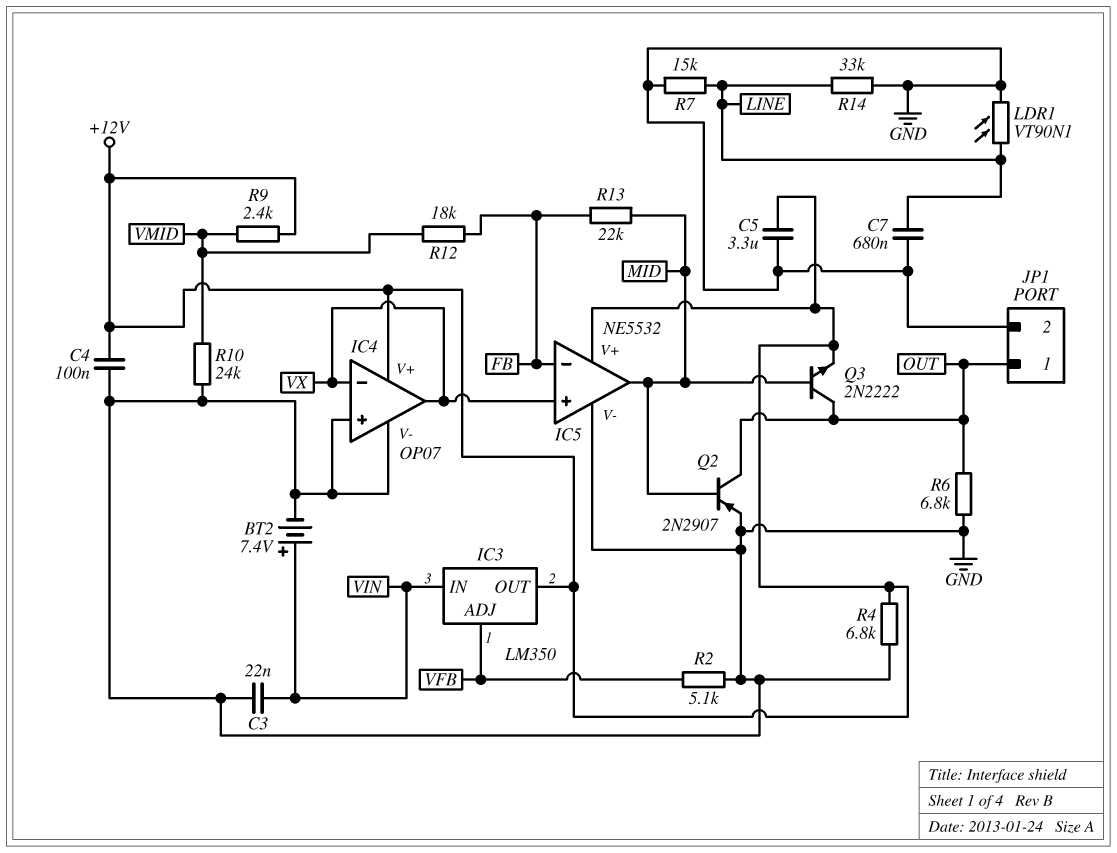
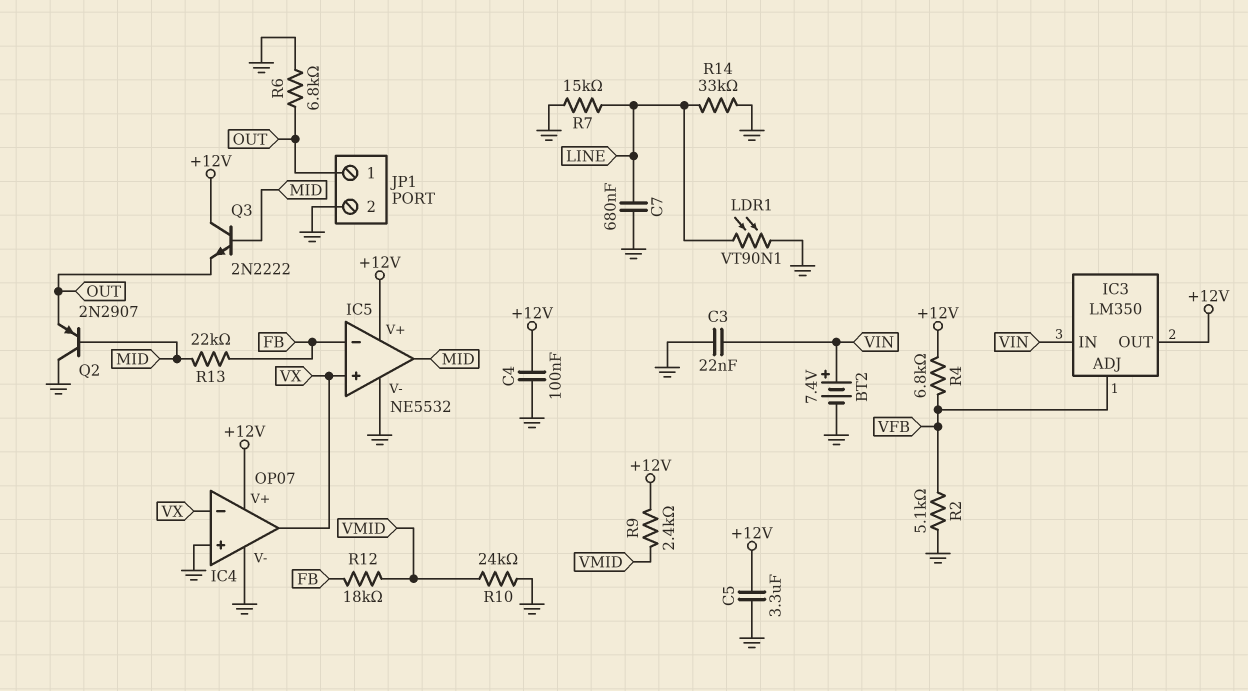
Q2: PNP 2N2907 (B MID, C OUT, E GND) -> PNP 2N2907 (B MID, C GND, E OUT)
Q3: NPN 2N2222 (B MID, C OUT, E +12V) -> NPN 2N2222 (B MID, C +12V, E OUT)
R4: 6.8k (+12V, GND) -> 6.8k (+12V, VFB)

